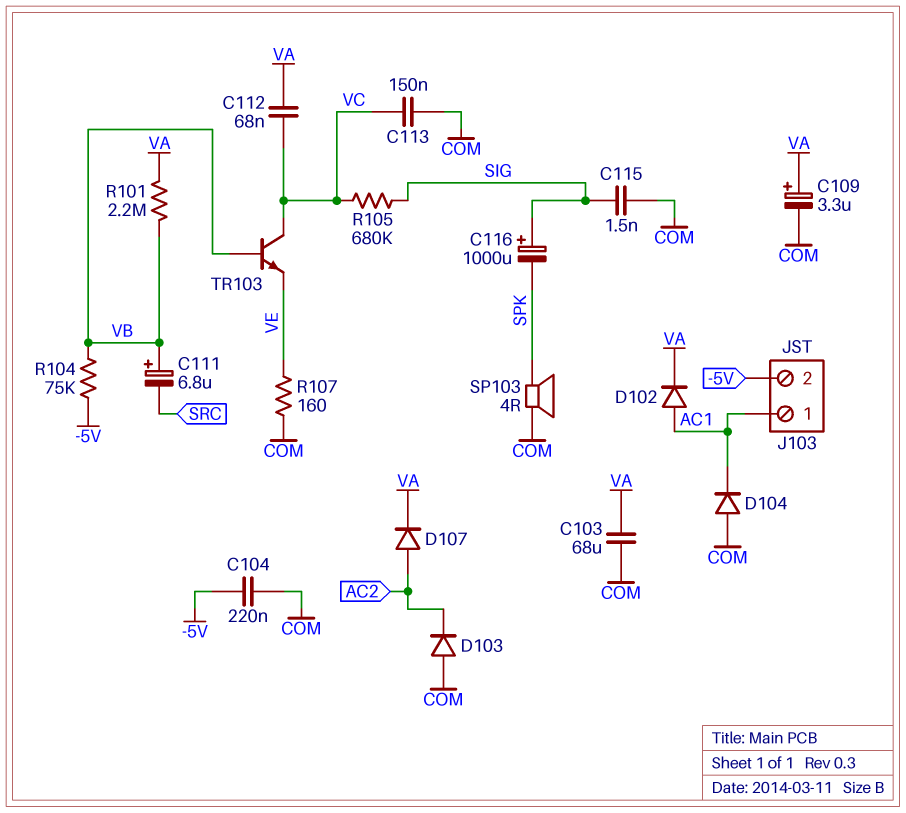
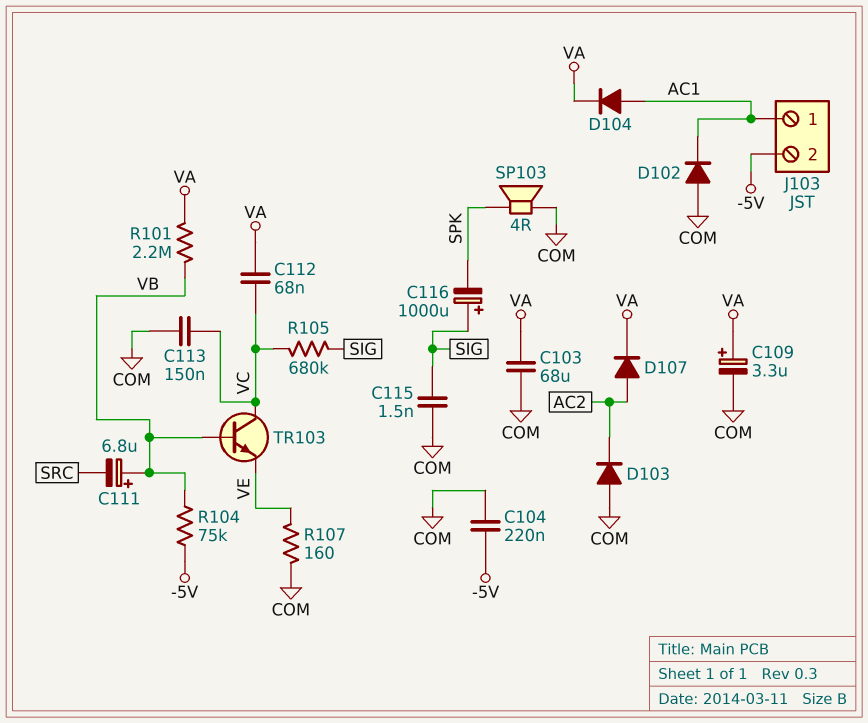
D102: diode (A AC1, K VA) -> diode (A COM, K AC1)
D104: diode (A COM, K AC1) -> diode (A AC1, K VA)

